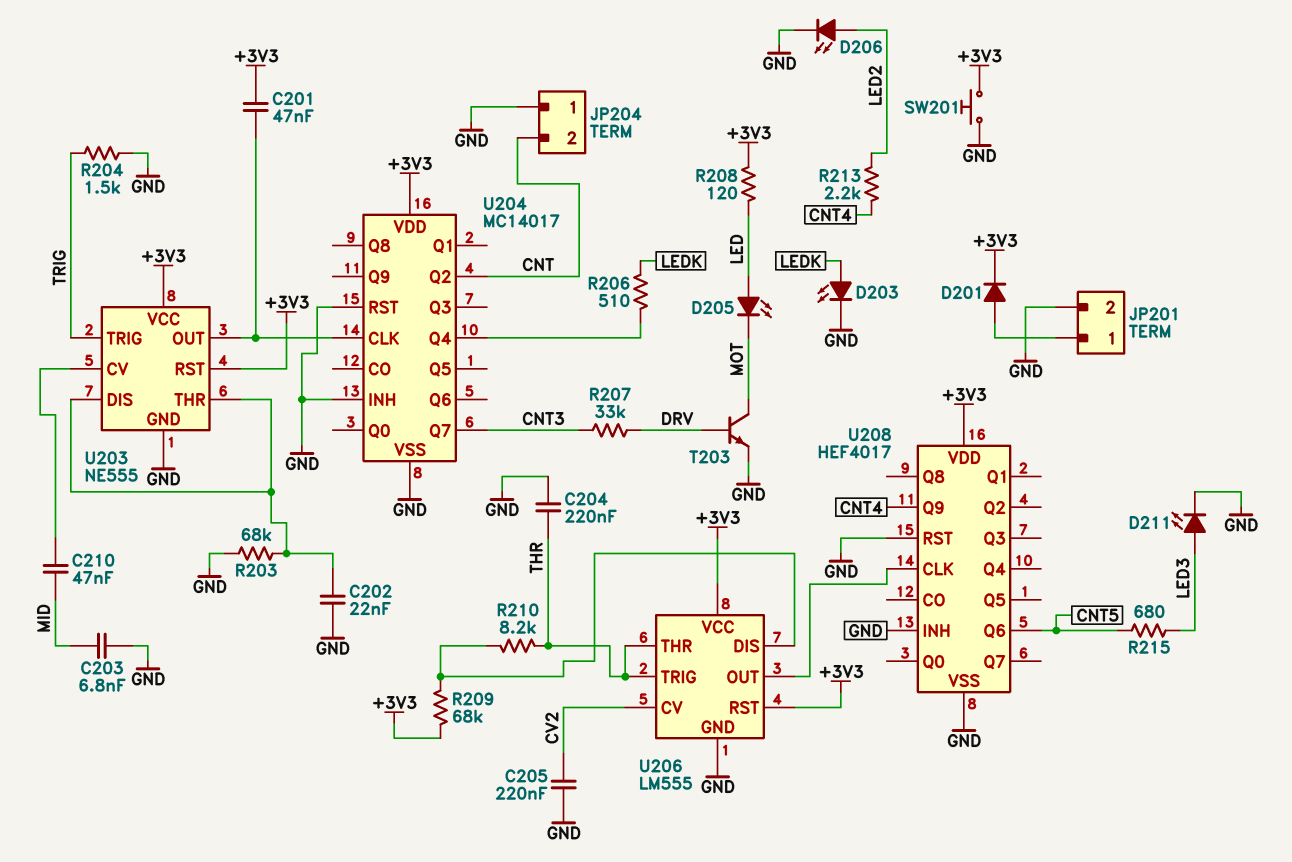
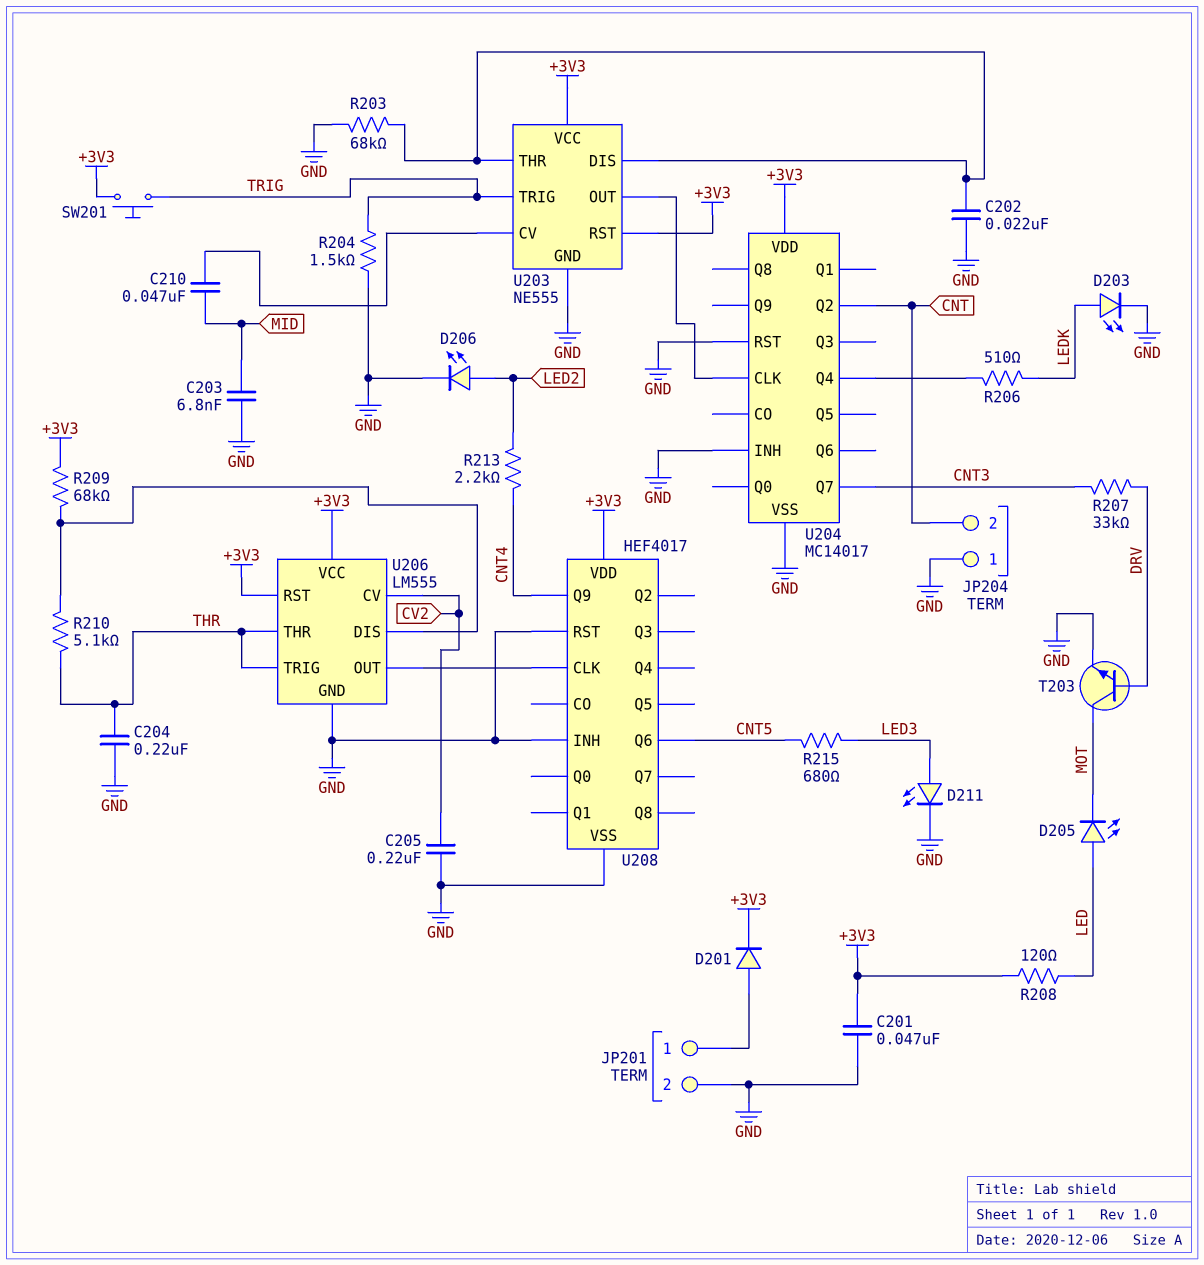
C201: 47nF (+3V3, U203/OUT) -> 47nF (+3V3, GND)
R210: 8.2k (THR, U206/DIS) -> 5.1k (THR, U206/DIS)
SW201: button (+3V3, GND) -> button (+3V3, TRIG)

